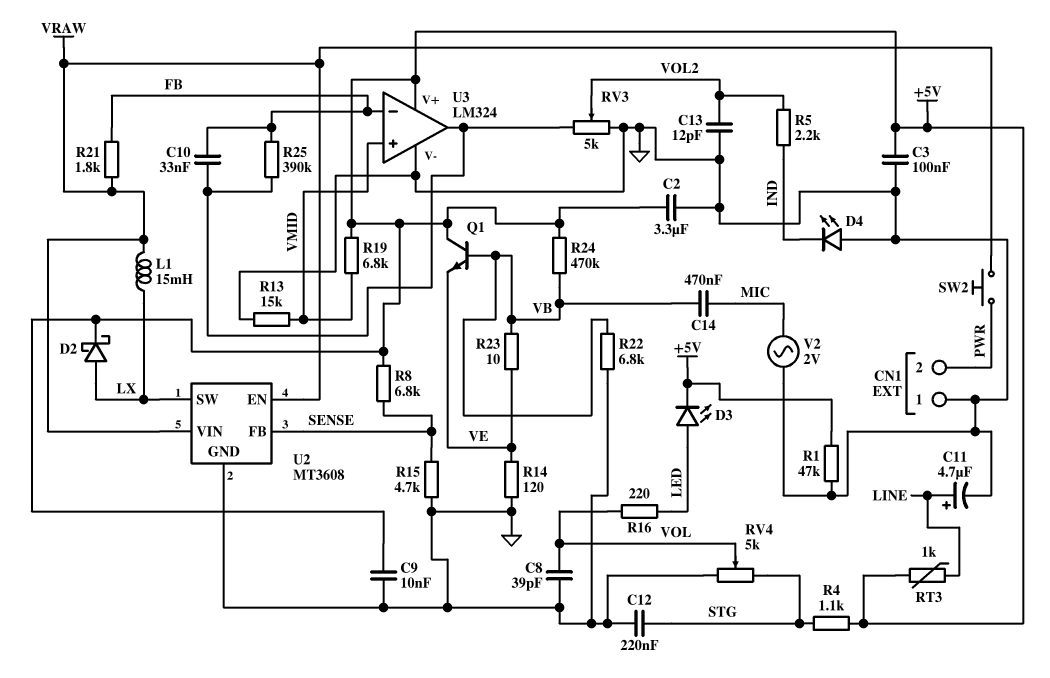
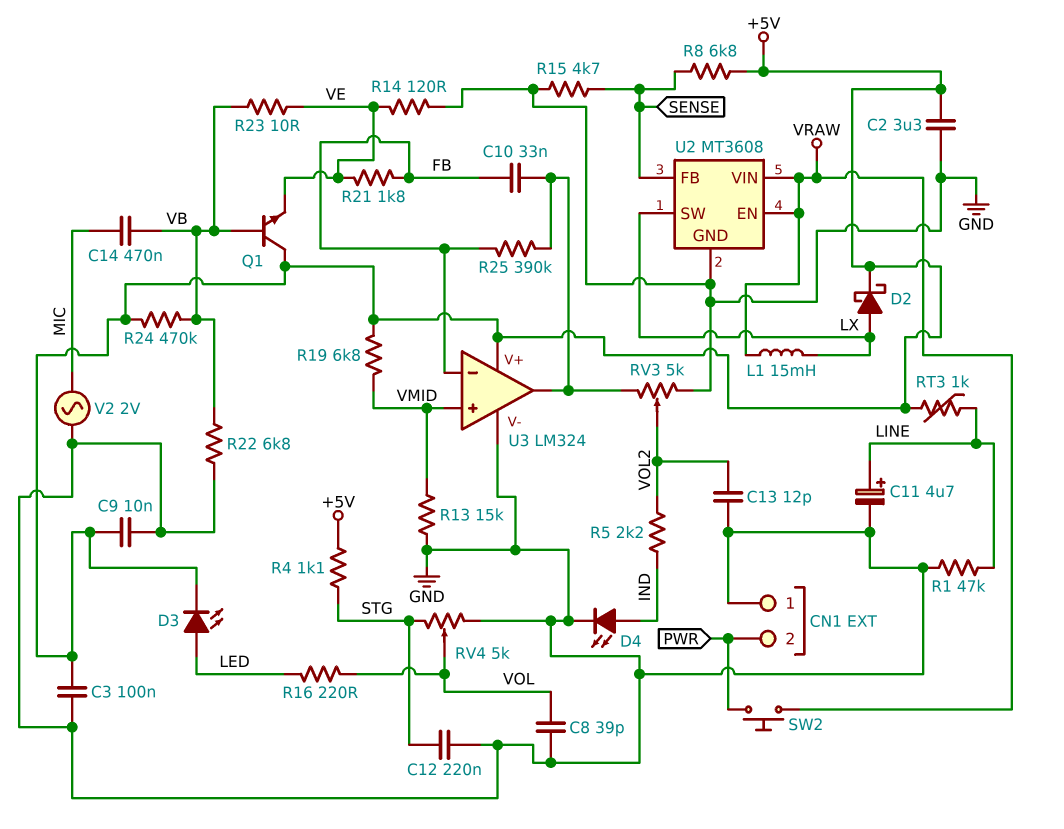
D4: LED (A GND, K IND) -> LED (A IND, K GND)
R1: 47k (+5V, GND) -> 47k (GND, LINE)
R21: 1.8k (FB, VRAW) -> 1.8k (FB, VE)

